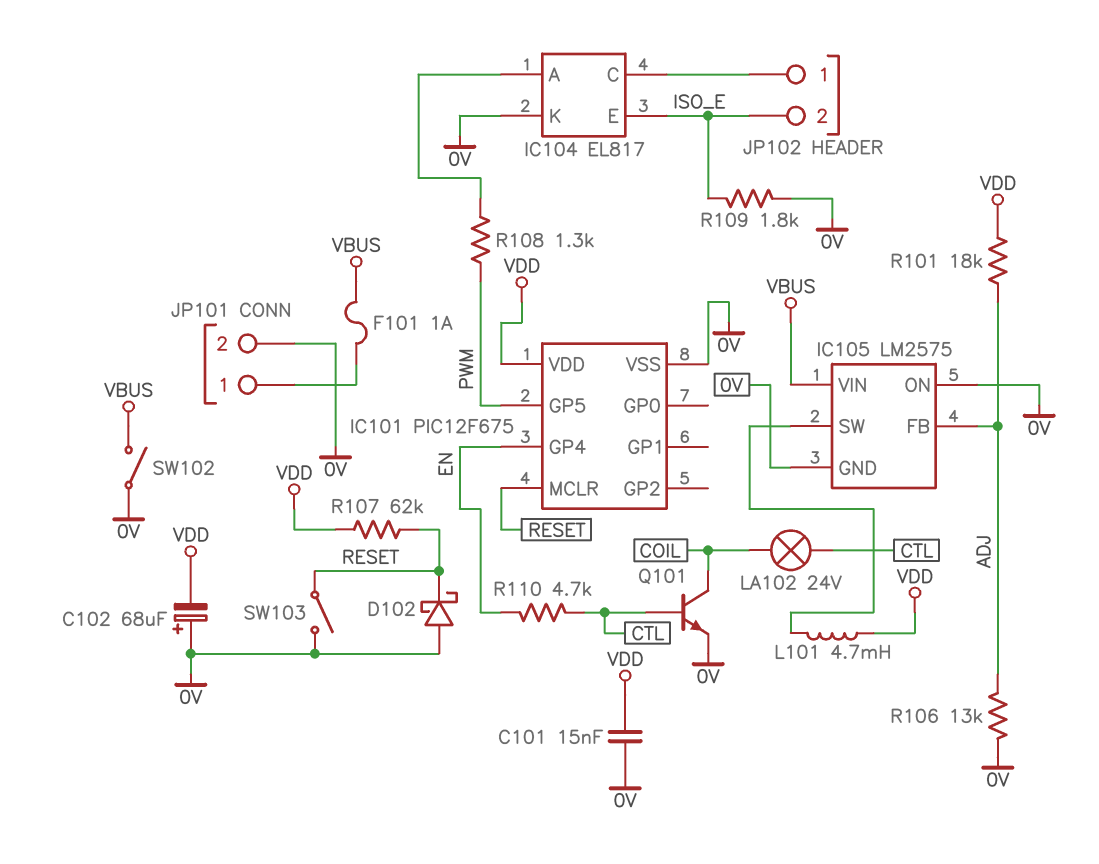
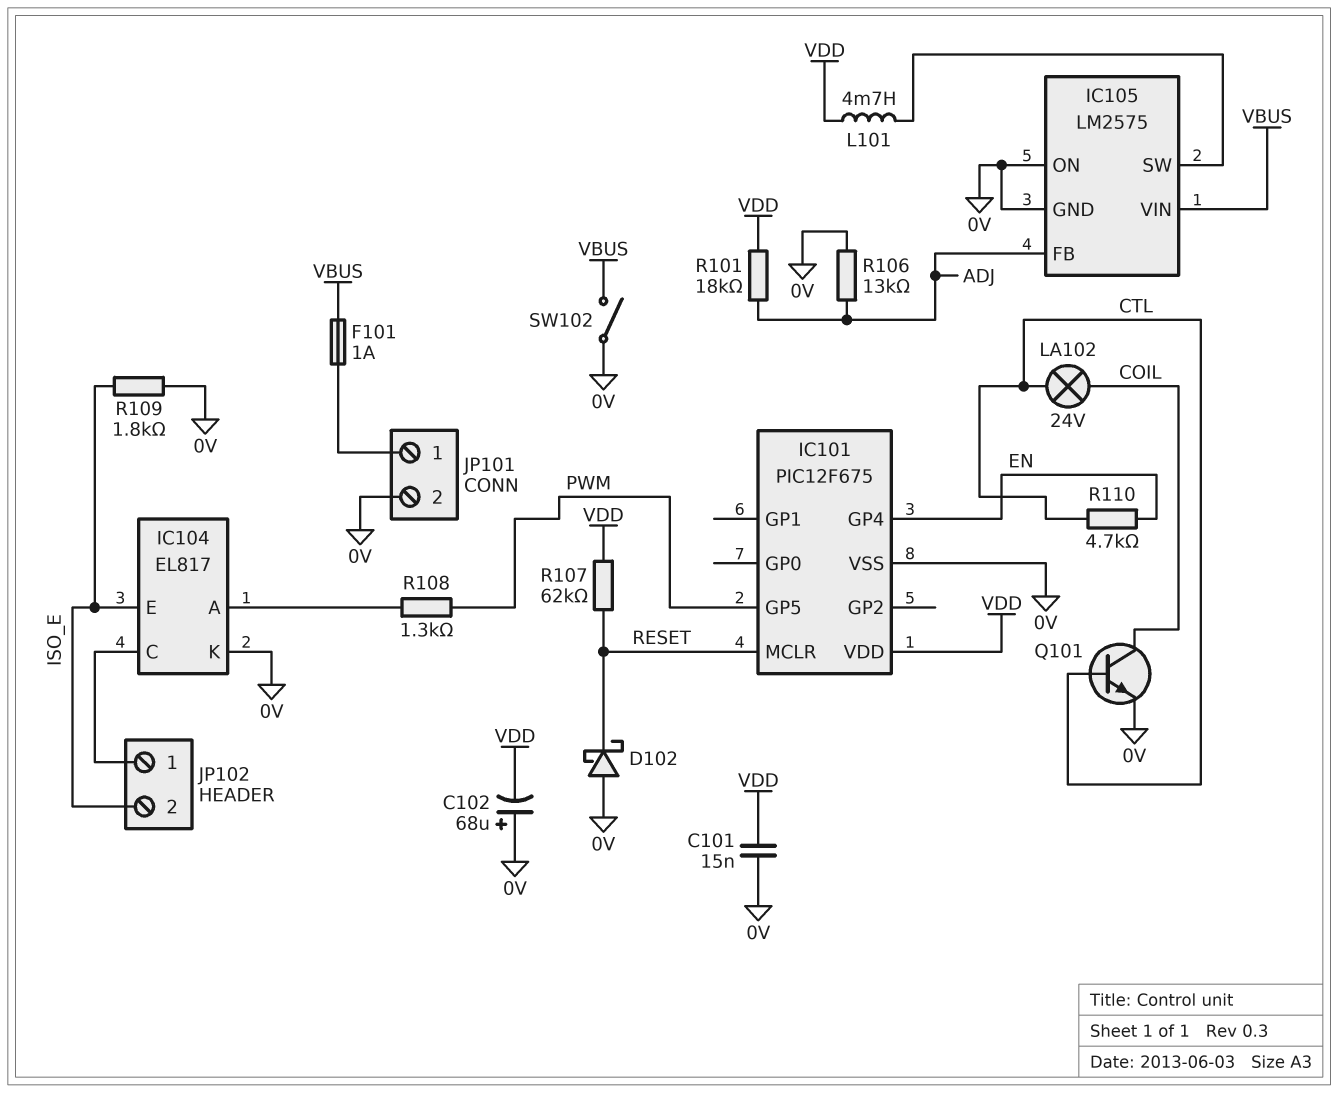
SW103: switch (0V, RESET) -> none

